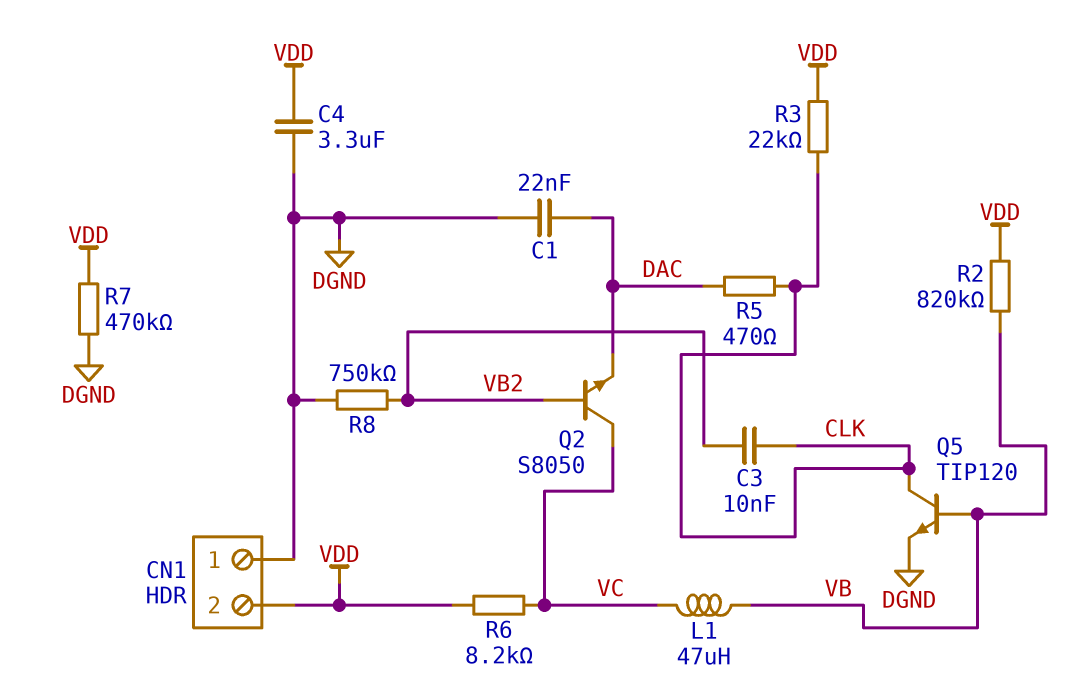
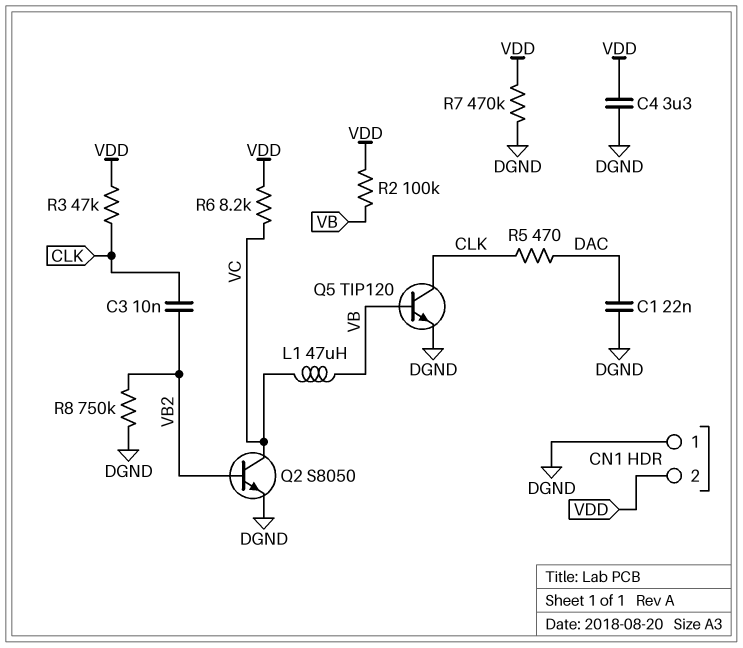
Q2: NPN S8050 (B VB2, C VC, E DAC) -> NPN S8050 (B VB2, C VC, E DGND)
R2: 820k (VB, VDD) -> 100k (VB, VDD)
R3: 22k (CLK, VDD) -> 47k (CLK, VDD)

